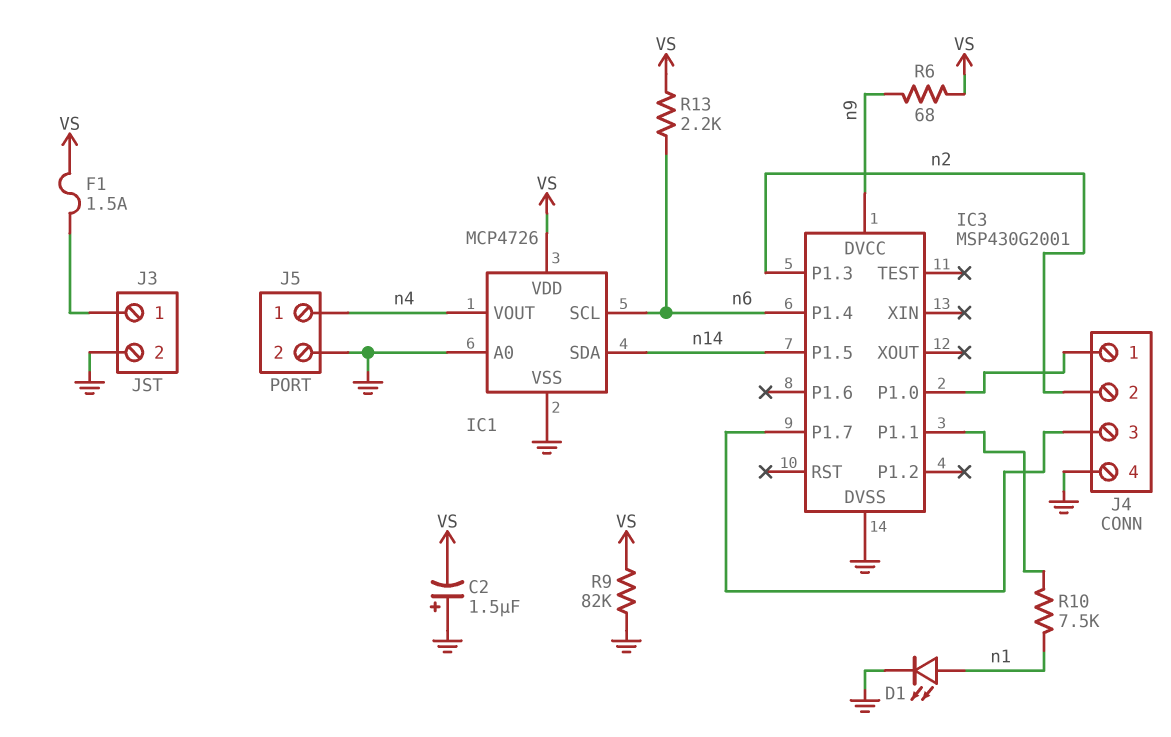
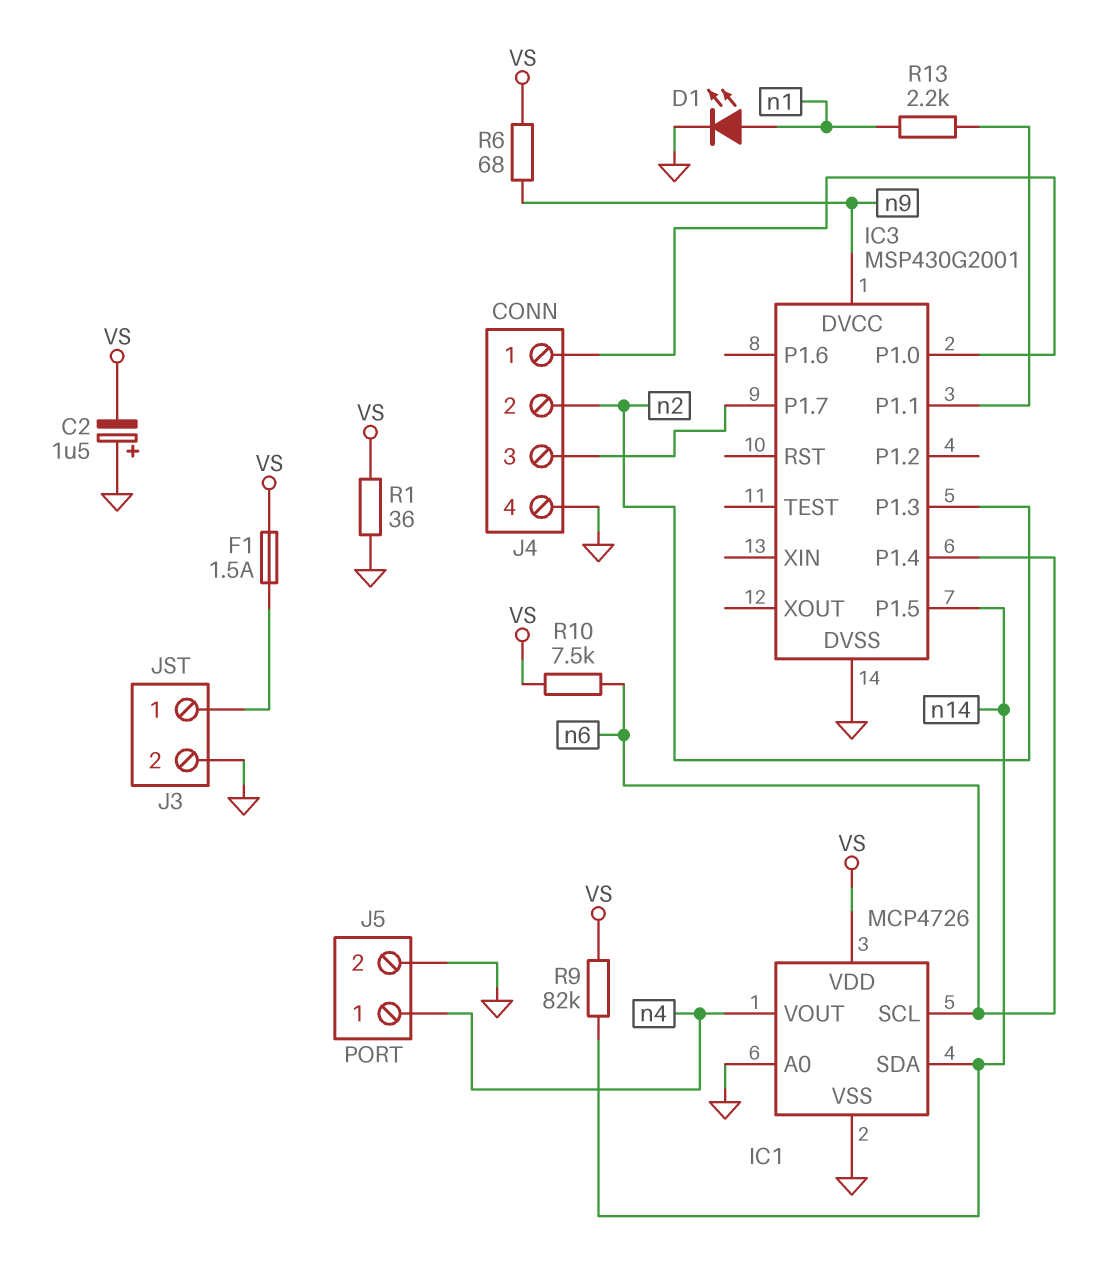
R1: none -> 36 (GND, VS)
R9: 82k (GND, VS) -> 82k (VS, n14)
R10: 7.5k (IC3/P1.1, n1) -> 7.5k (VS, n6)
R13: 2.2k (VS, n6) -> 2.2k (IC3/P1.1, n1)

